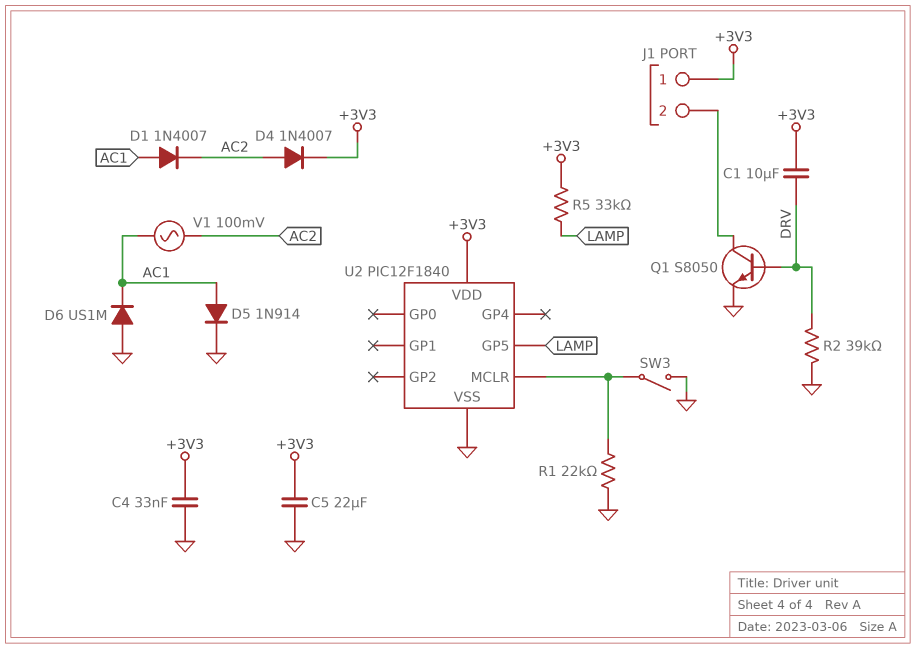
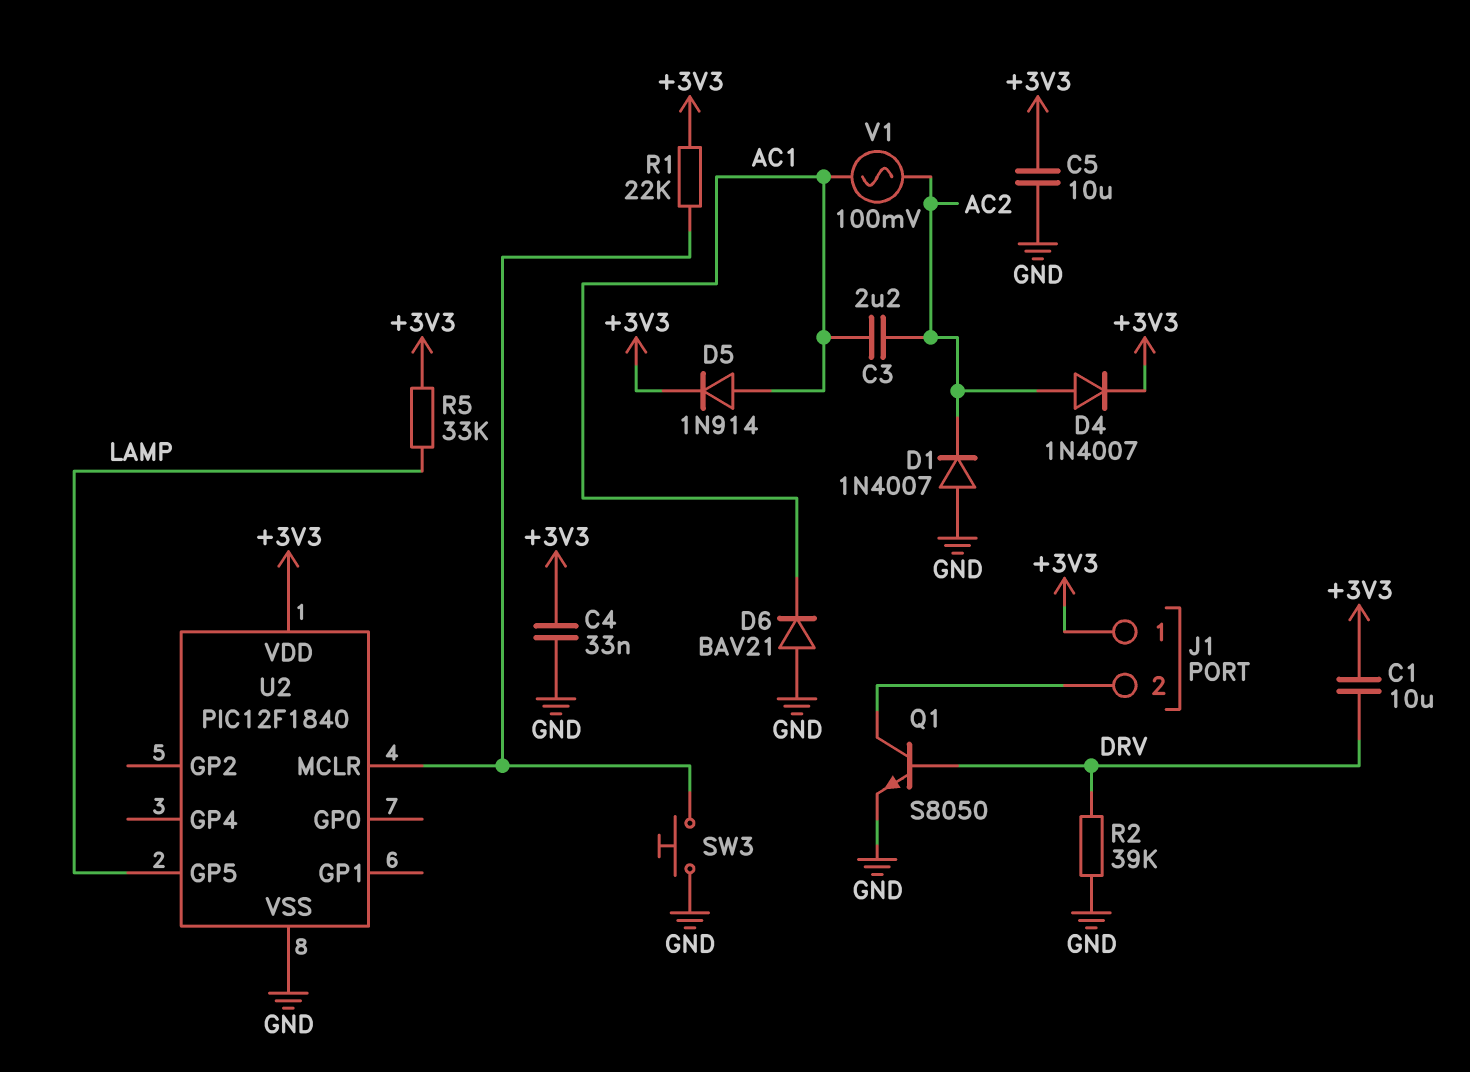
C3: none -> 2.2uF (AC1, AC2)
C5: 22uF (+3V3, GND) -> 10uF (+3V3, GND)
D1: diode 1N4007 (A AC1, K AC2) -> diode 1N4007 (A GND, K AC2)
D5: diode 1N914 (A AC1, K GND) -> diode 1N914 (A AC1, K +3V3)
D6: diode US1M (A GND, K AC1) -> diode BAV21 (A GND, K AC1)
R1: 22k (GND, U2/MCLR) -> 22k (+3V3, U2/MCLR)
SW3: switch (GND, U2/MCLR) -> button (GND, U2/MCLR)

